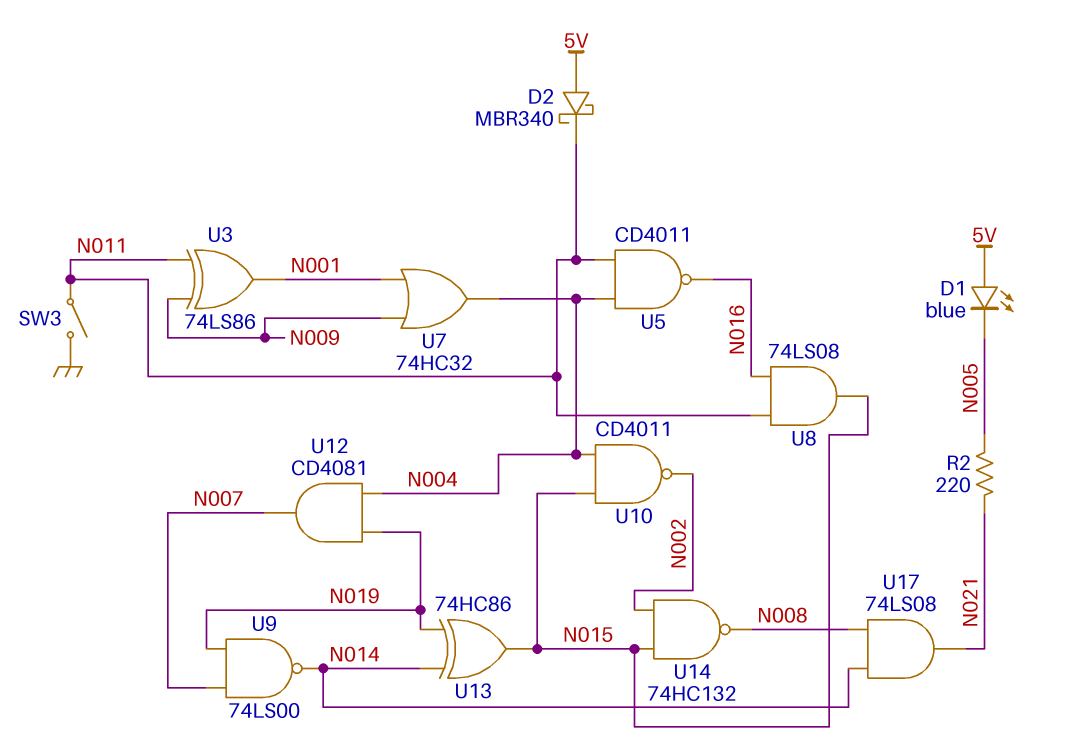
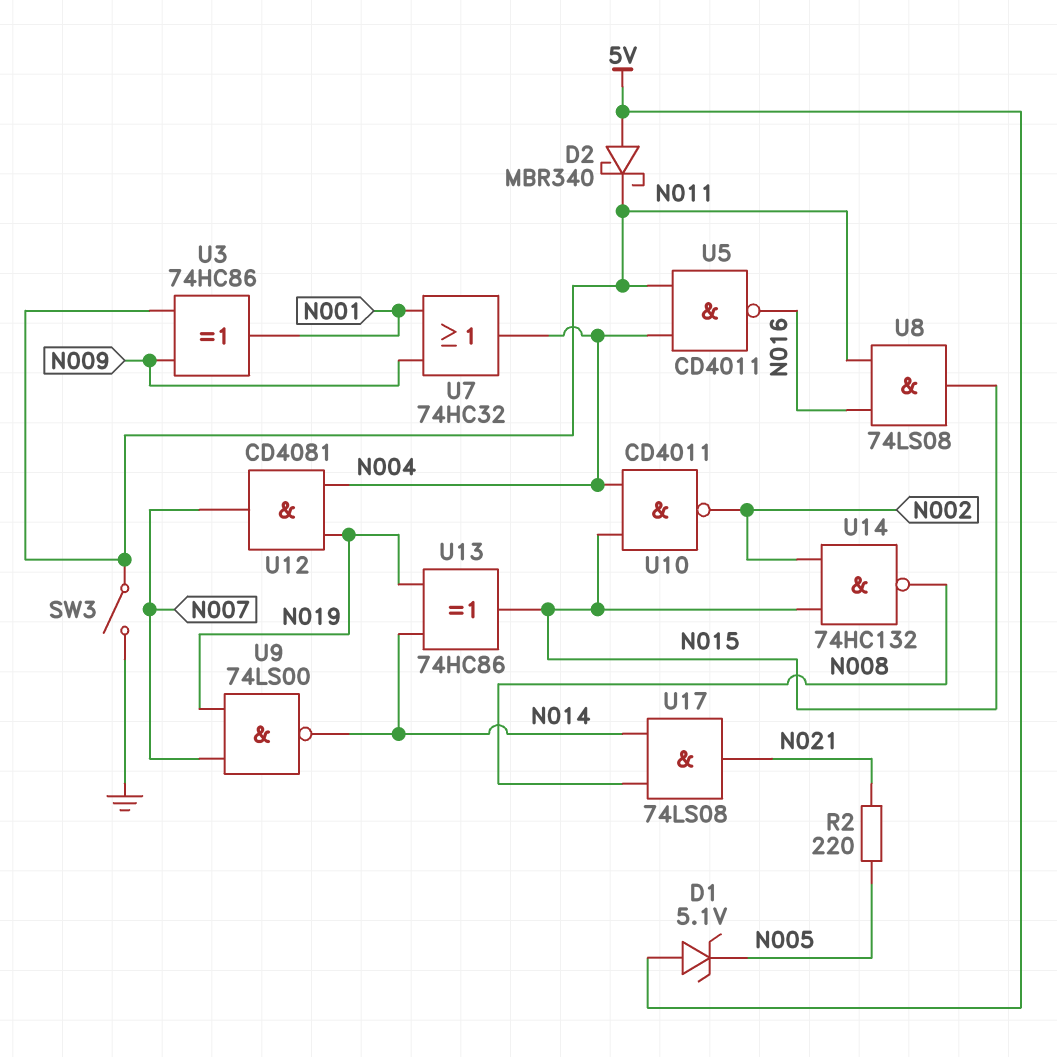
D1: LED blue (A 5V, K N005) -> zener 5.1V (A 5V, K N005)
U3: XOR 74LS86 (in N009, in N011, out N001) -> XOR 74HC86 (in N009, in N011, out N001)

